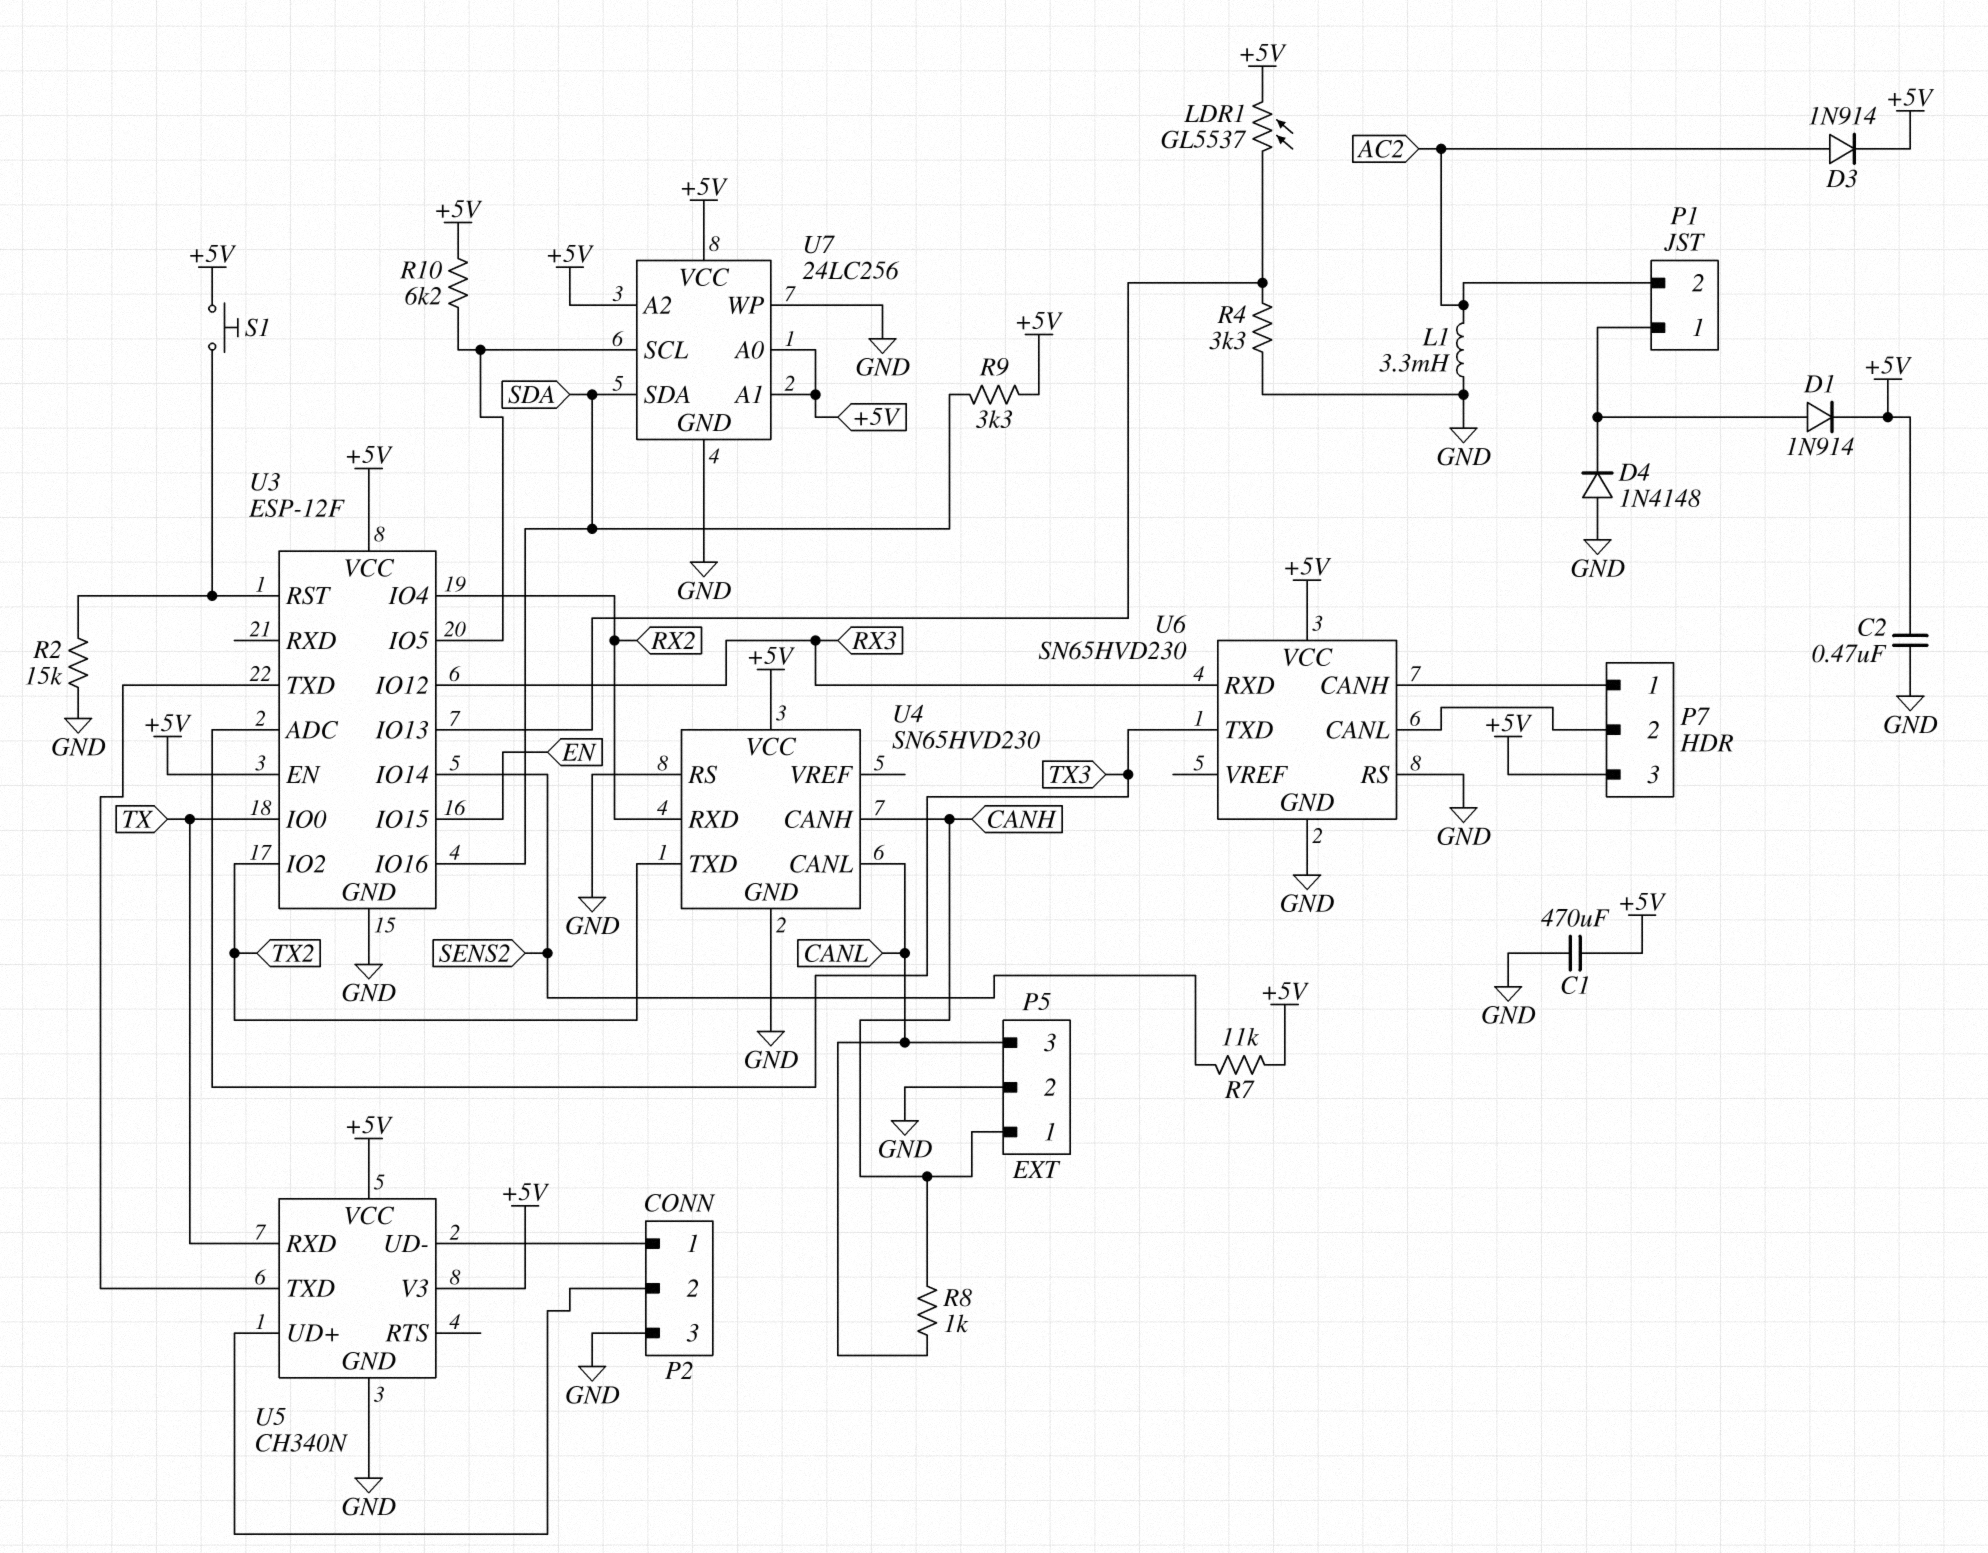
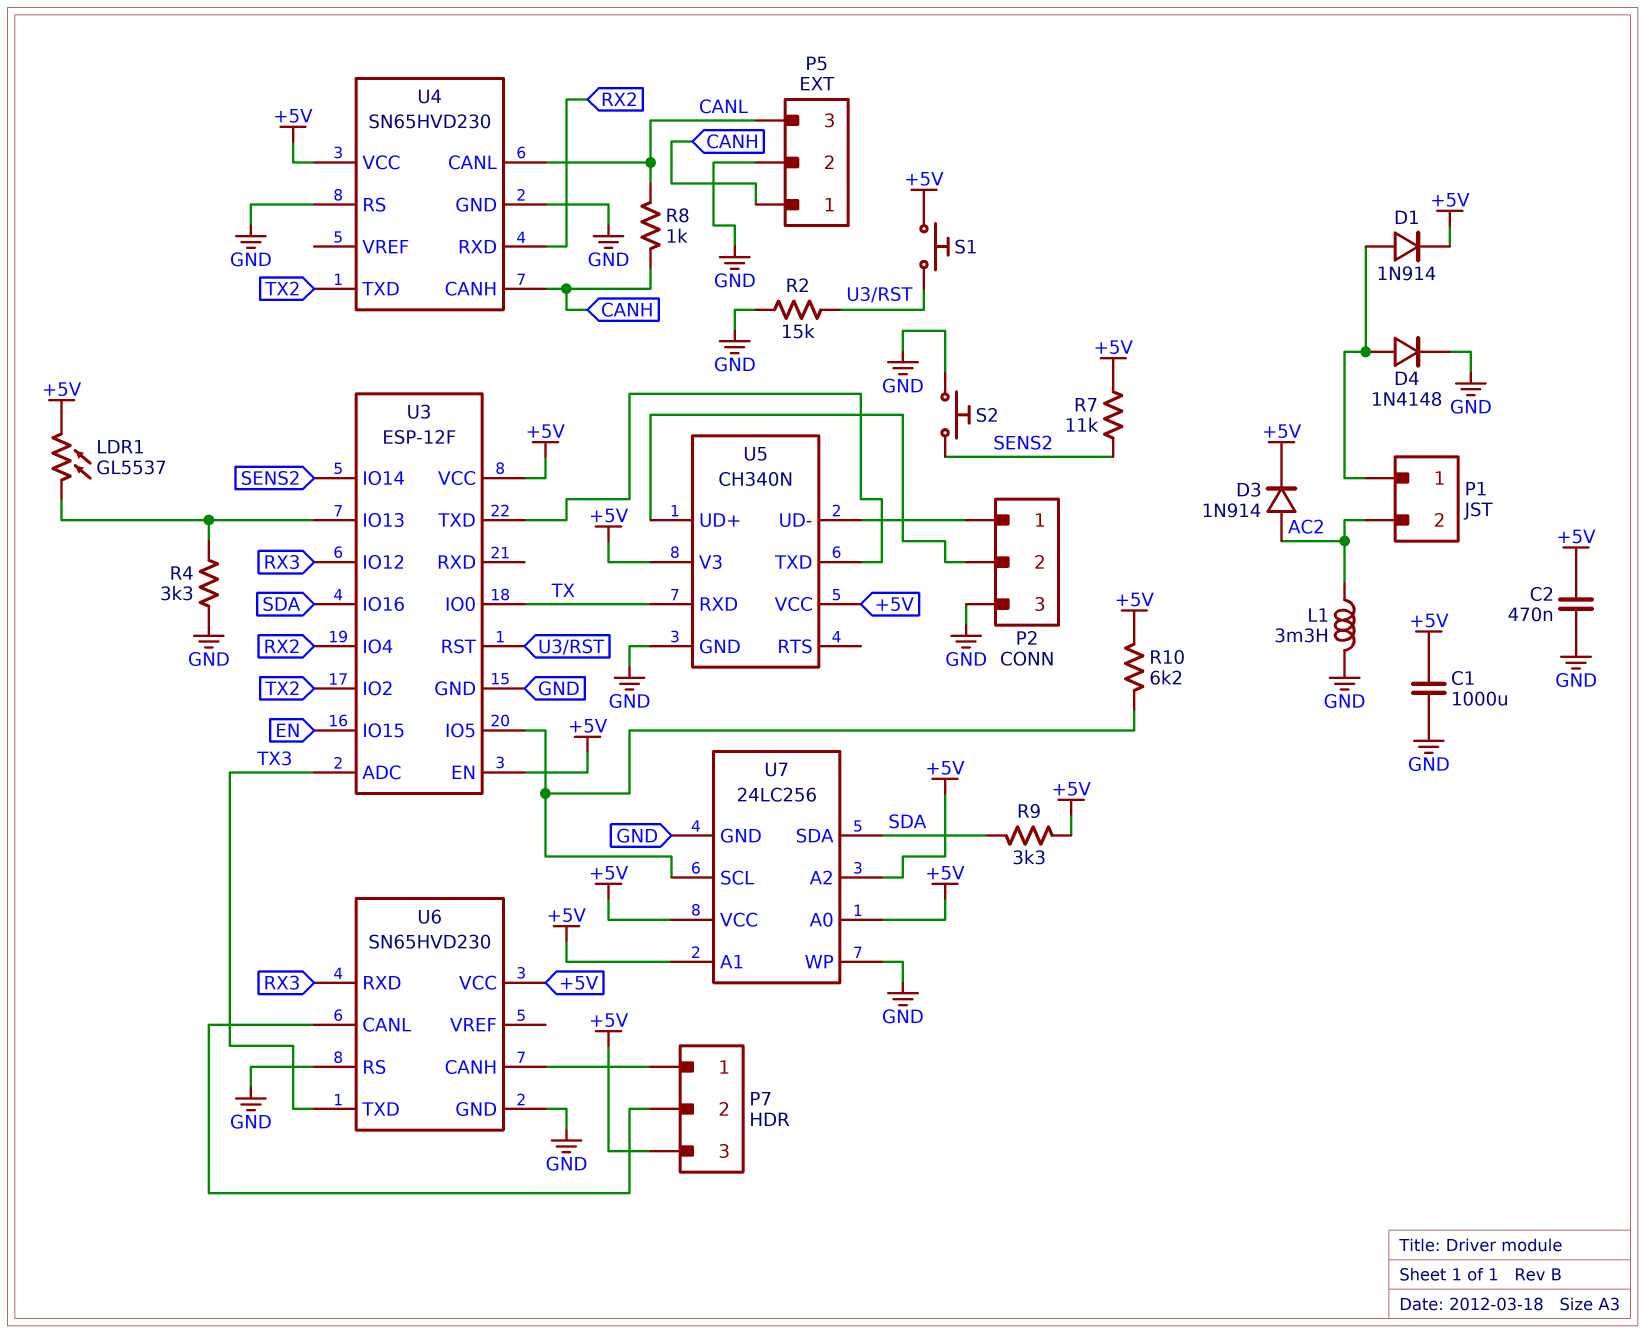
C1: 470uF (+5V, GND) -> 1000uF (+5V, GND)
D4: diode 1N4148 (A GND, K P1/1) -> diode 1N4148 (A P1/1, K GND)
S2: none -> button (GND, SENS2)

